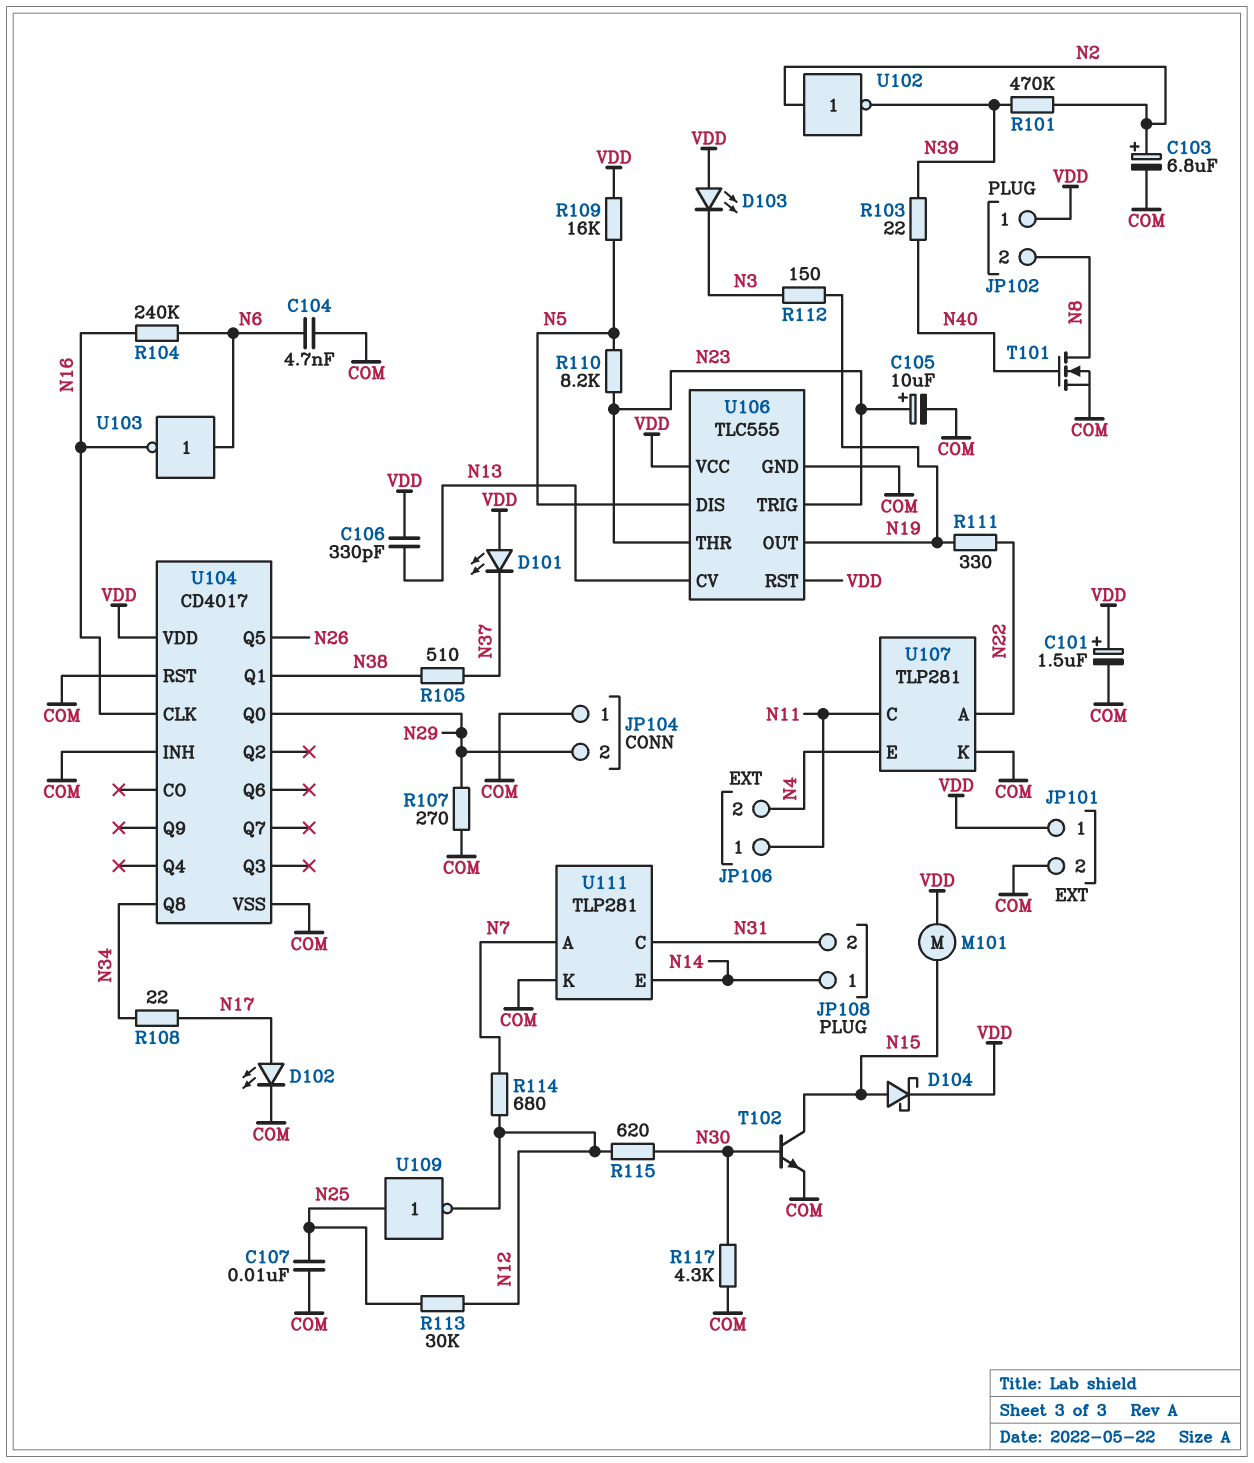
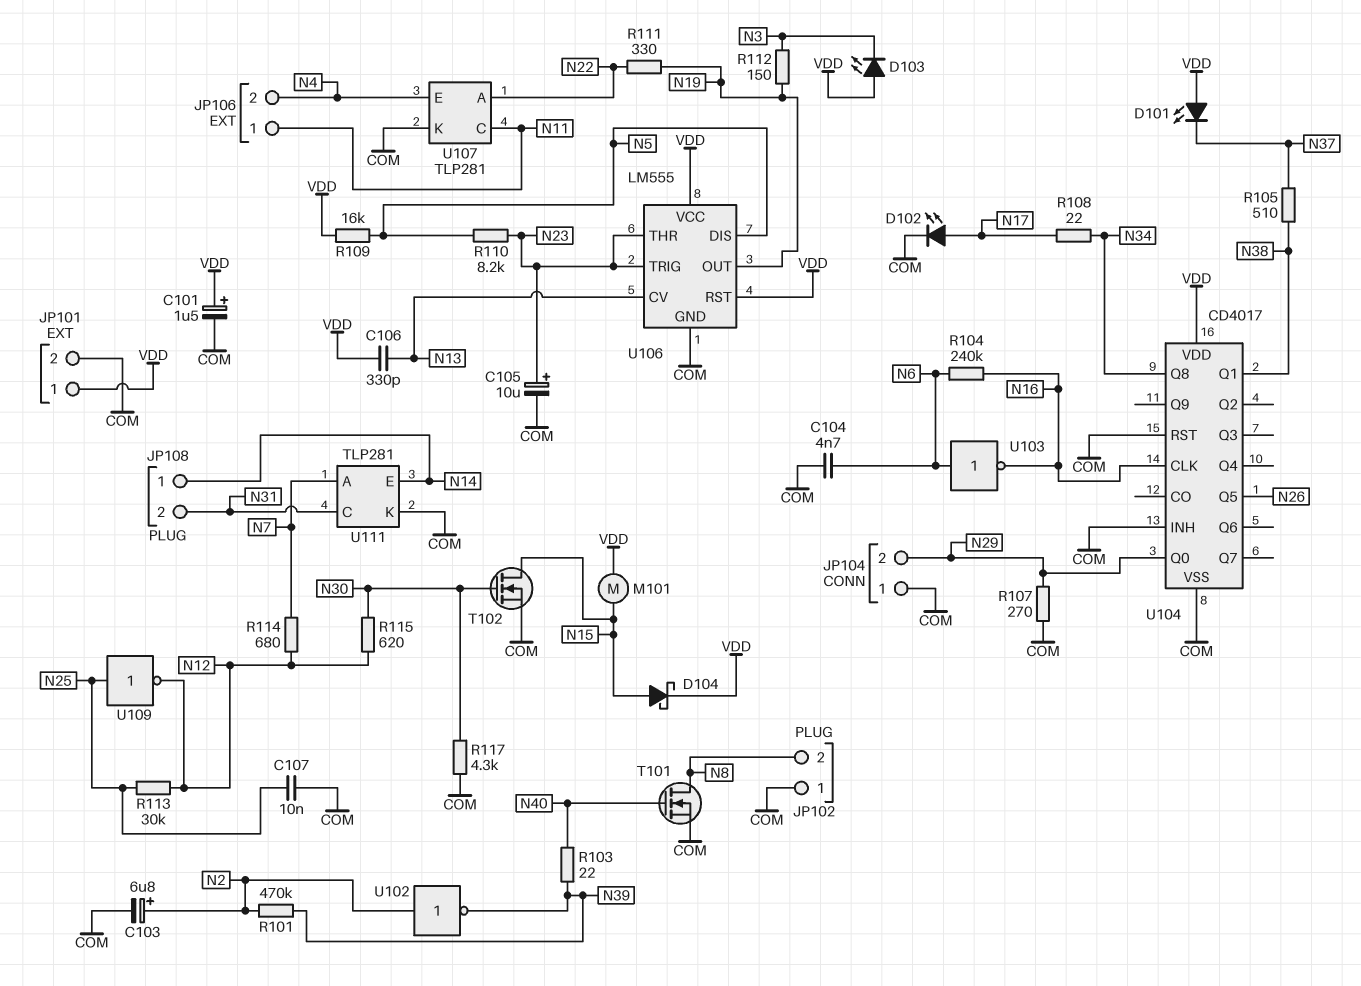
JP102 pin 1: VDD -> COM
T102: NPN (B N30, C N15, E COM) -> NMOS (G N30, D N15, S COM)
U106: TLC555 -> LM555

